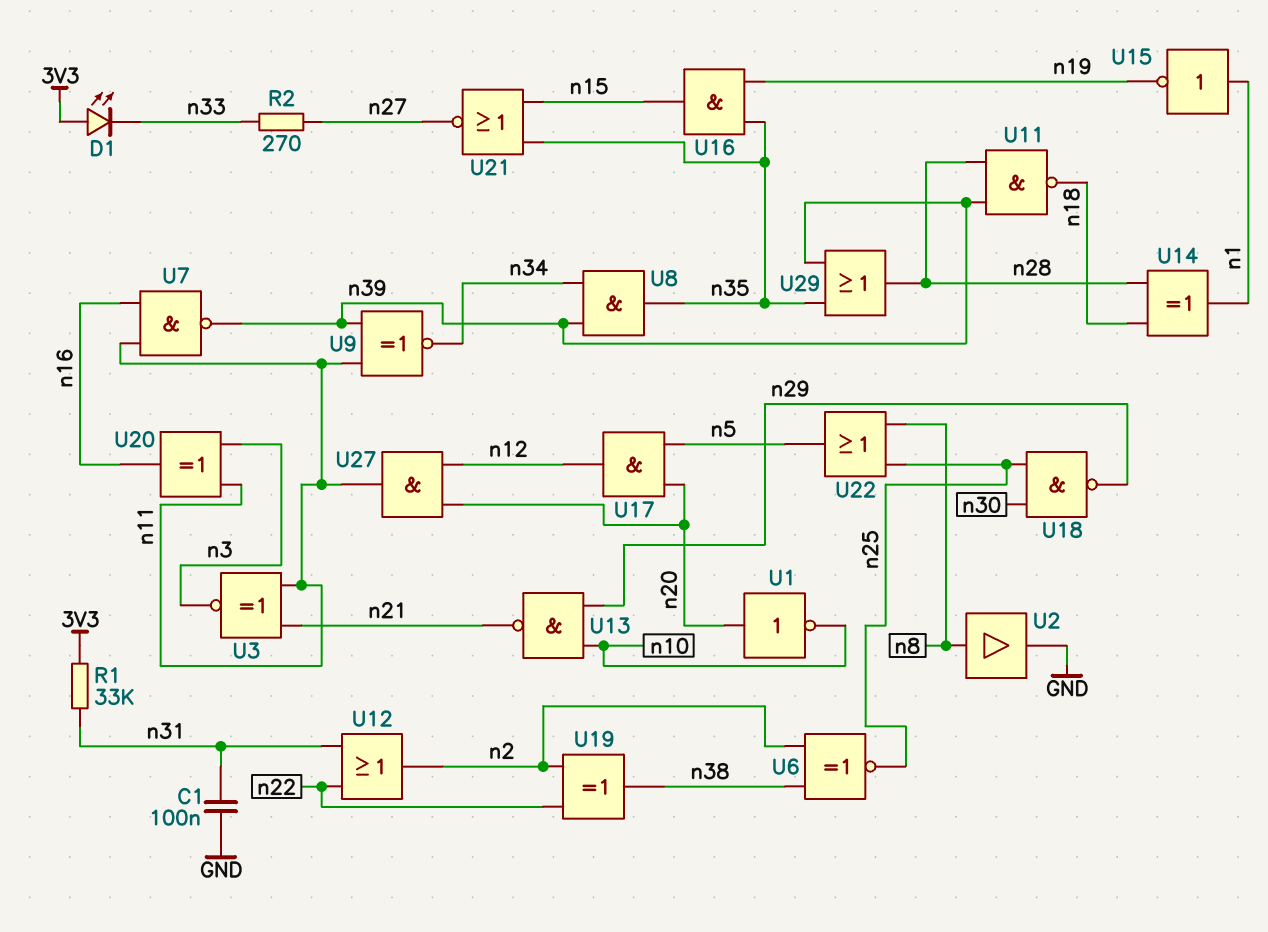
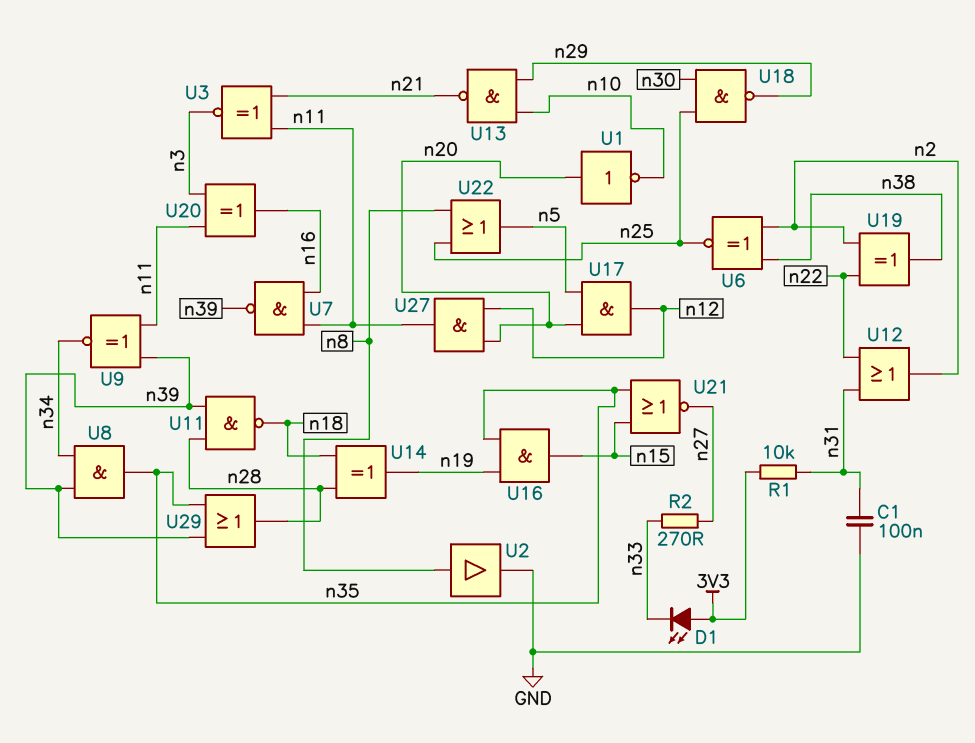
R1: 33k (3V3, n31) -> 10k (3V3, n31)
U14: XOR (in n18, in n28, out n1) -> XOR (in n18, in n28, out n19)
U15: NOT (in n1, out n19) -> none

